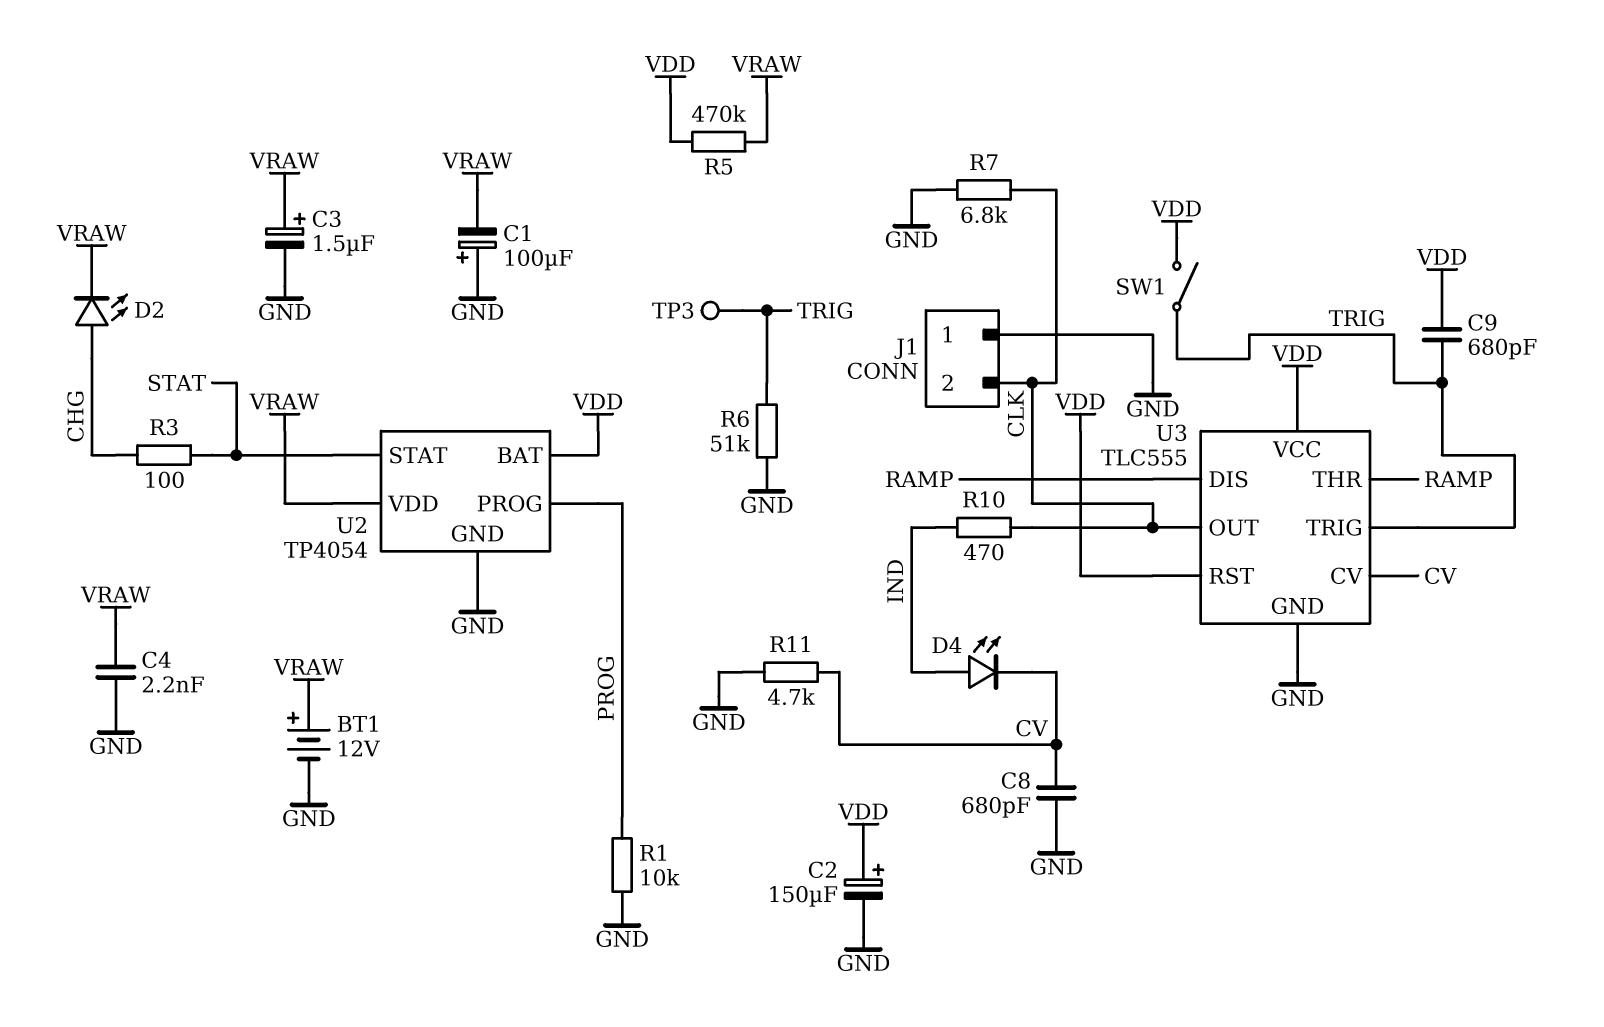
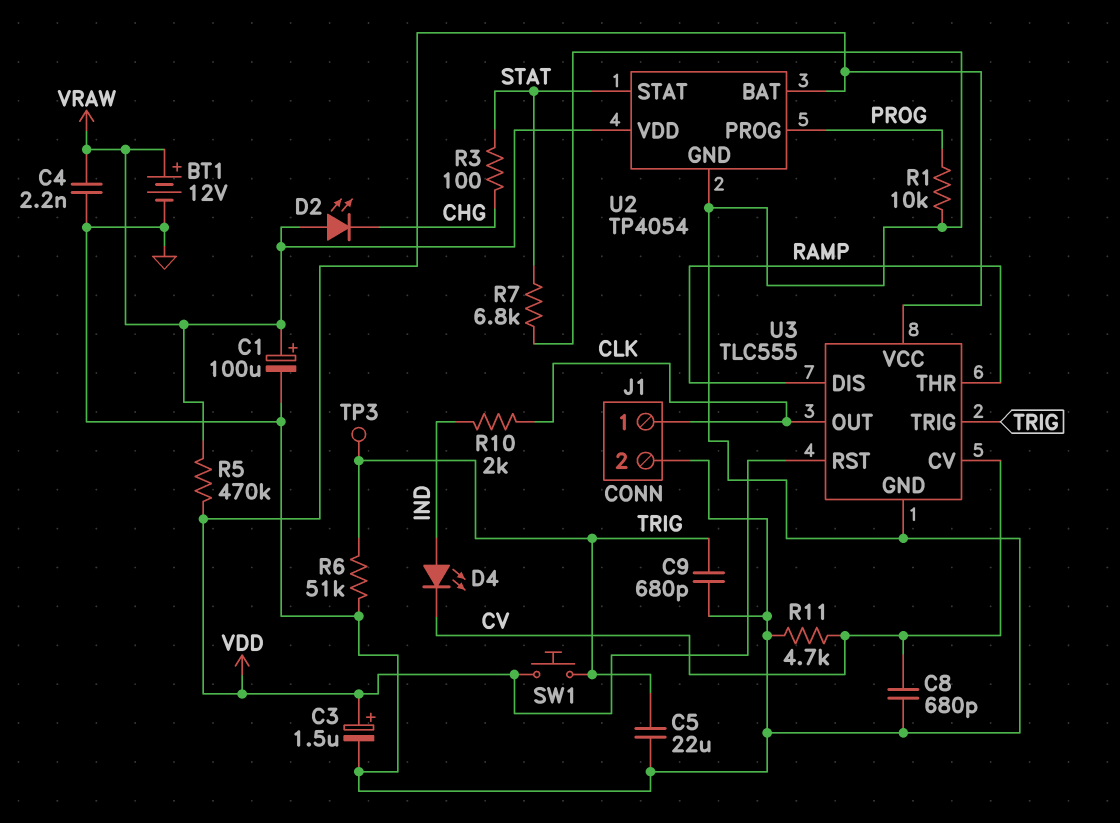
C1: 100uF (plus GND, minus VRAW) -> 100uF (plus VRAW, minus GND)
C2: 150uF (plus VDD, minus GND) -> none
C3: 1.5uF (plus VRAW, minus GND) -> 1.5uF (plus VDD, minus GND)
C5: none -> 22uF (GND, TRIG)
C9: 680pF (TRIG, VDD) -> 680pF (GND, TRIG)
D2: LED (A CHG, K VRAW) -> LED (A VRAW, K CHG)
J1 pin 1: GND -> CLK
J1 pin 2: CLK -> GND
R7: 6.8k (CLK, GND) -> 6.8k (GND, STAT)
R10: 470 (CLK, IND) -> 2k (CLK, IND)
SW1: switch (TRIG, VDD) -> button (TRIG, VDD)

